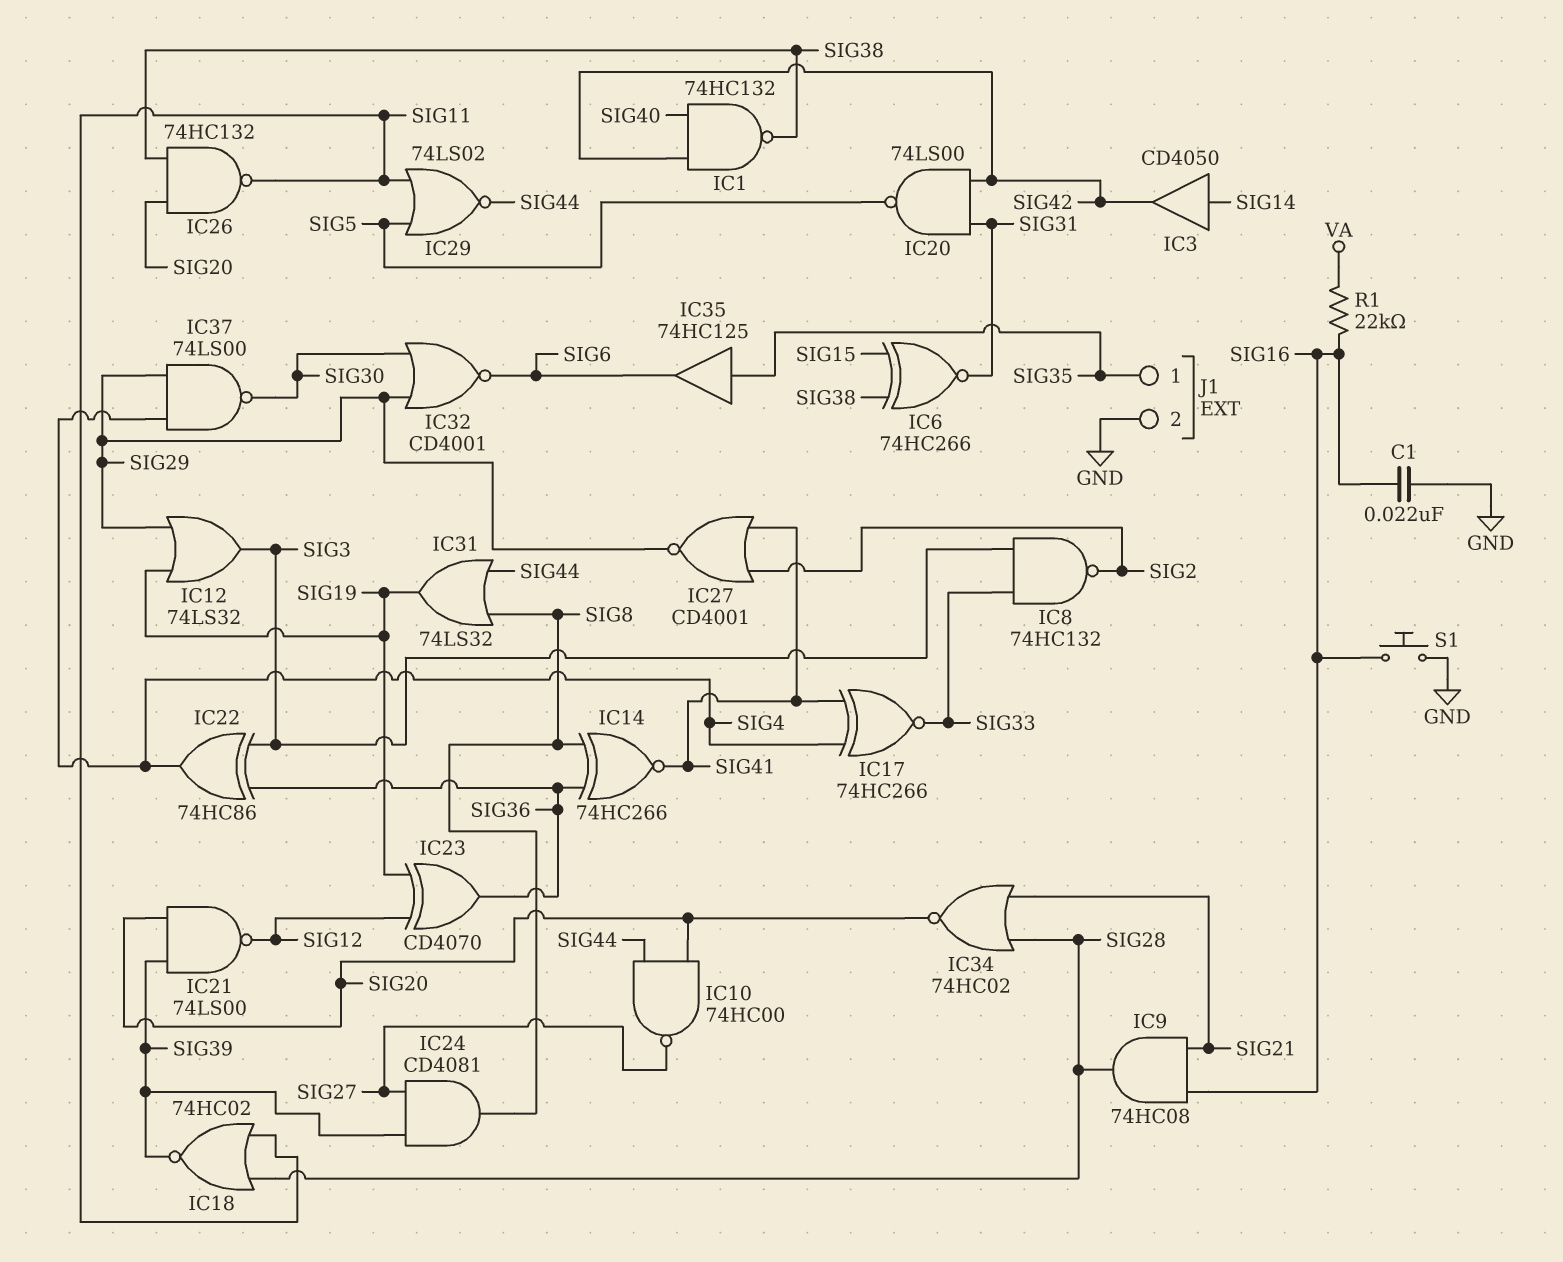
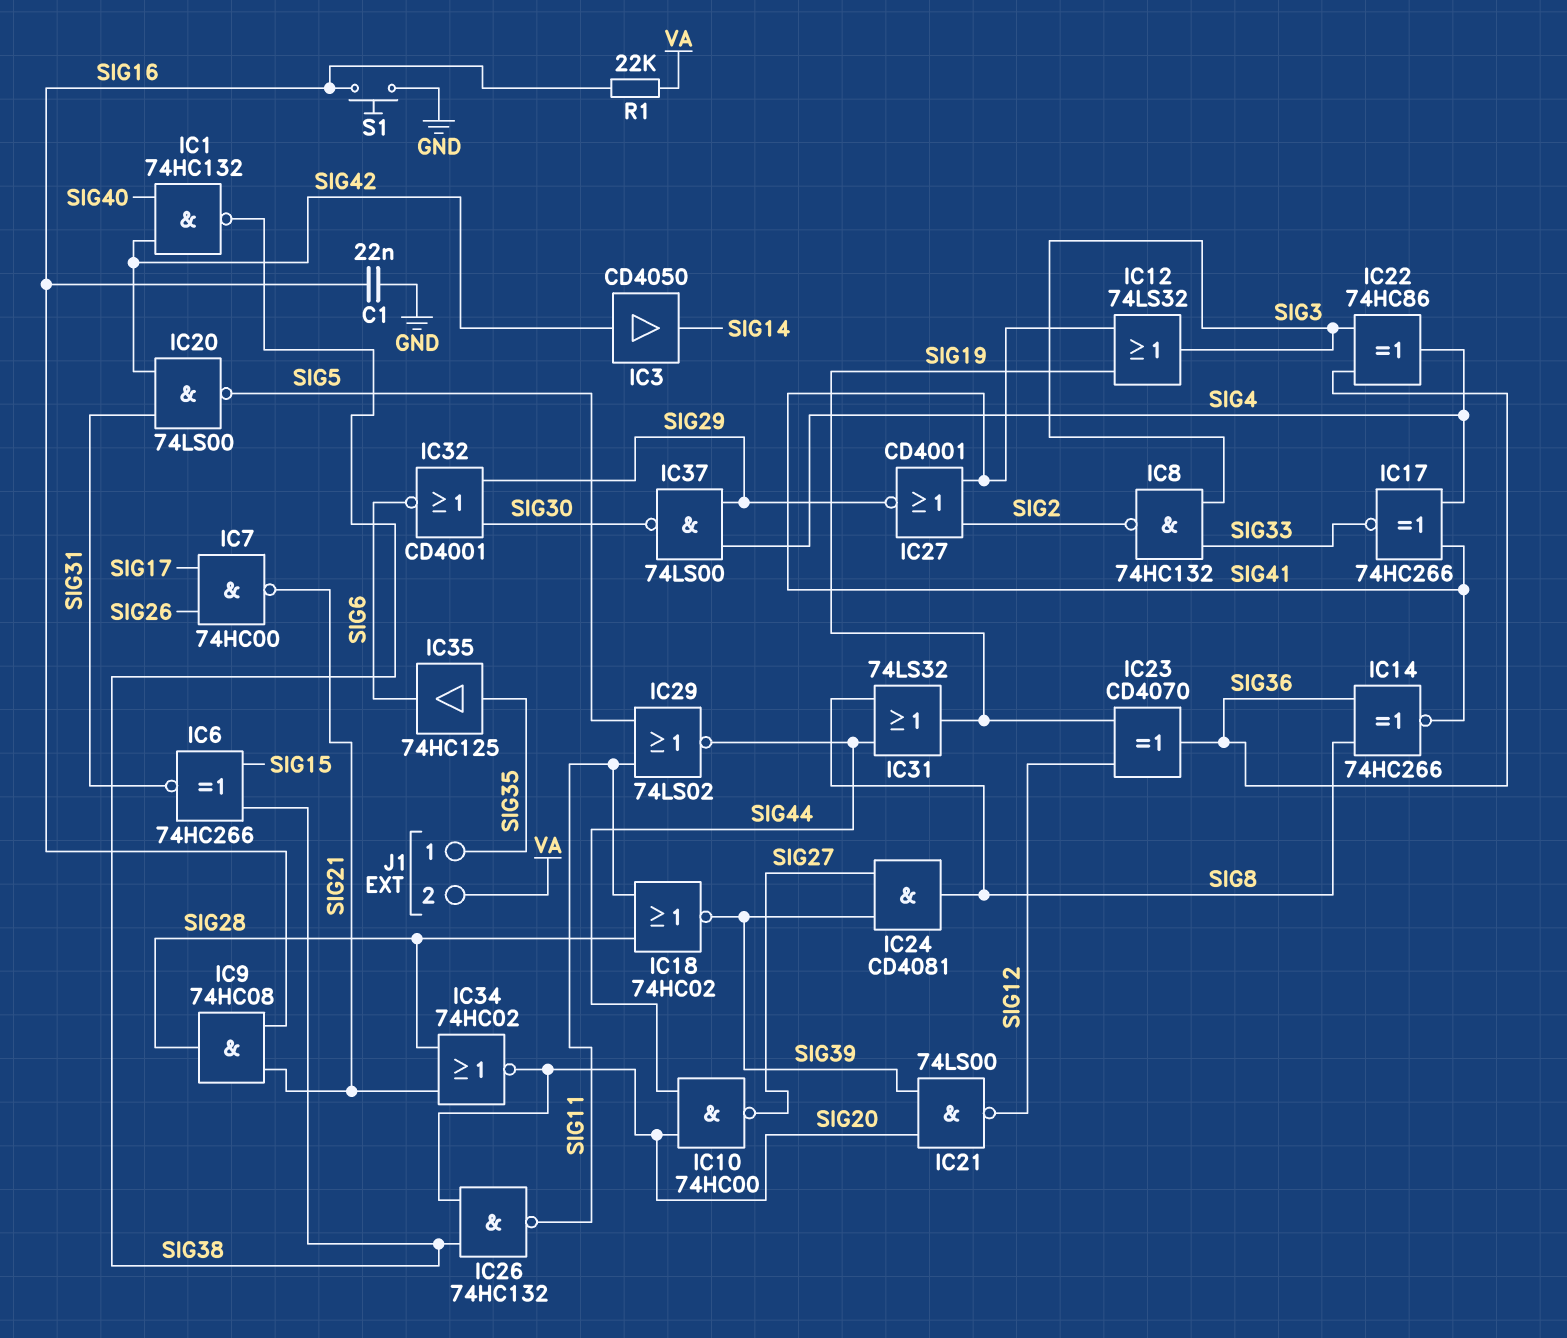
IC3: buffer CD4050 (in SIG14, out SIG42) -> buffer CD4050 (in SIG42, out SIG14)
IC7: none -> NAND 74HC00 (in SIG17, in SIG26, out SIG21)
IC12: OR 74LS32 (in SIG19, in SIG29, out SIG3) -> OR 74LS32 (in SIG19, in SIG41, out SIG3)
J1 pin 2: GND -> VA

